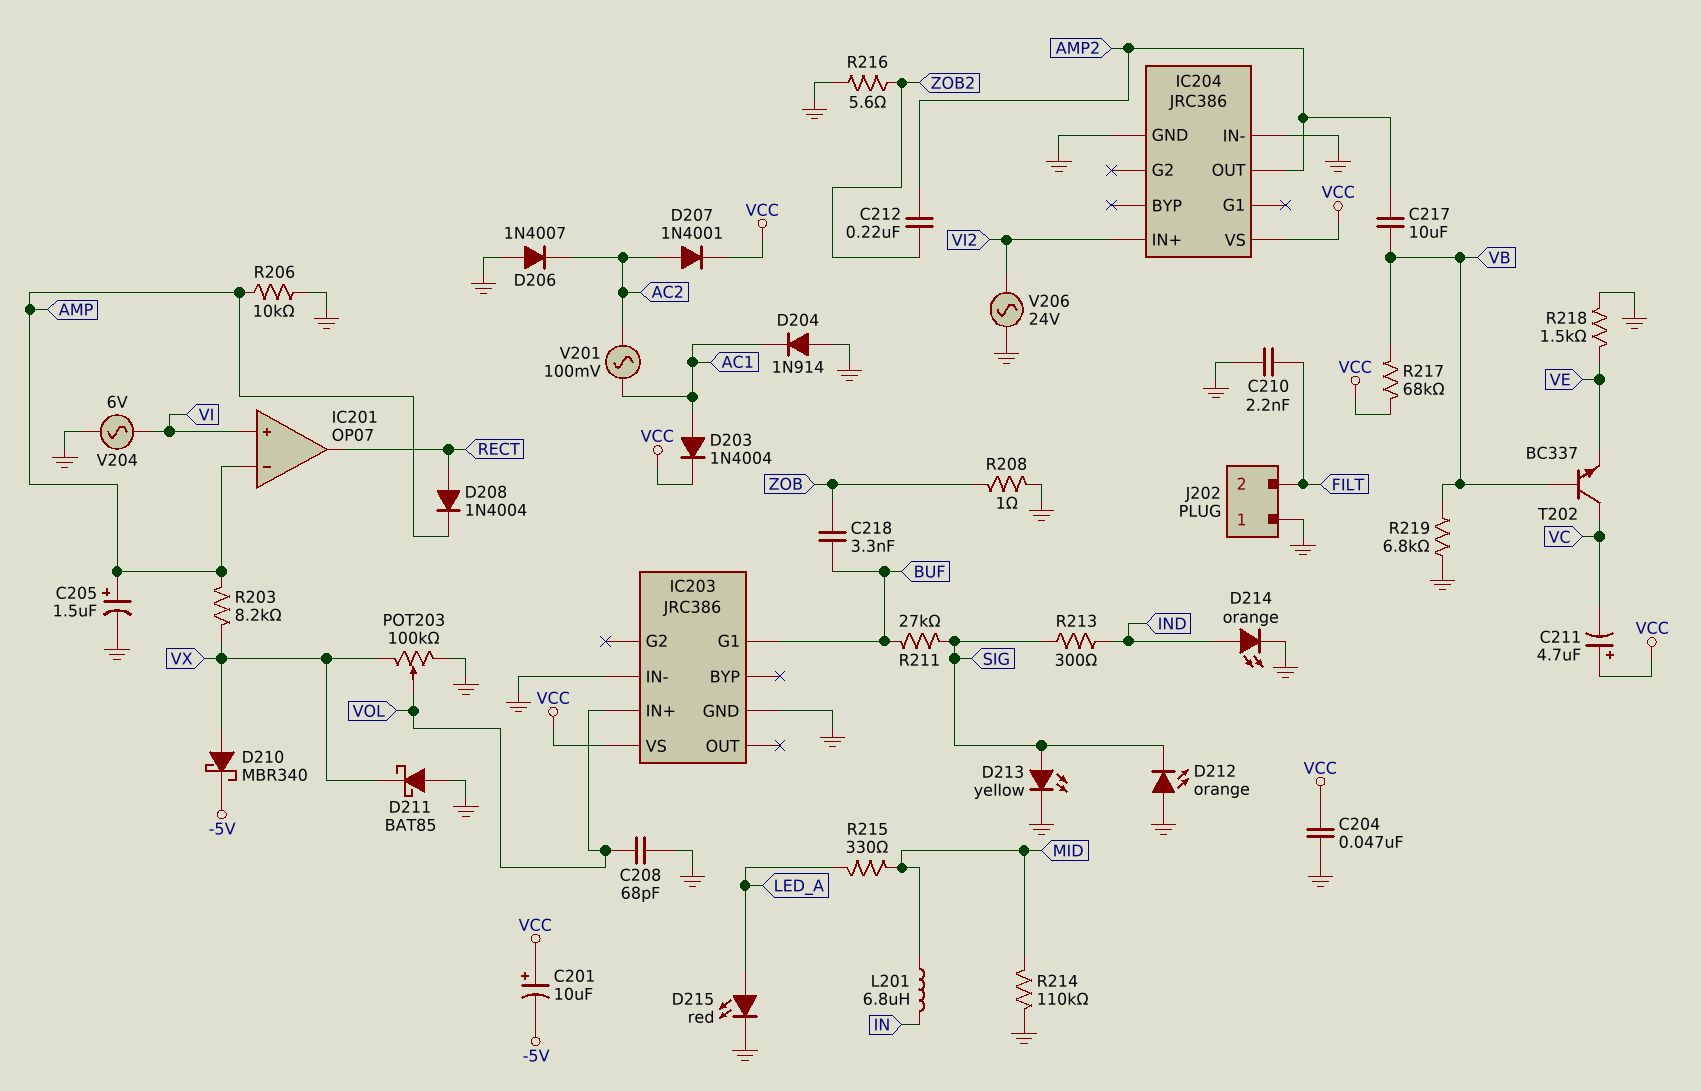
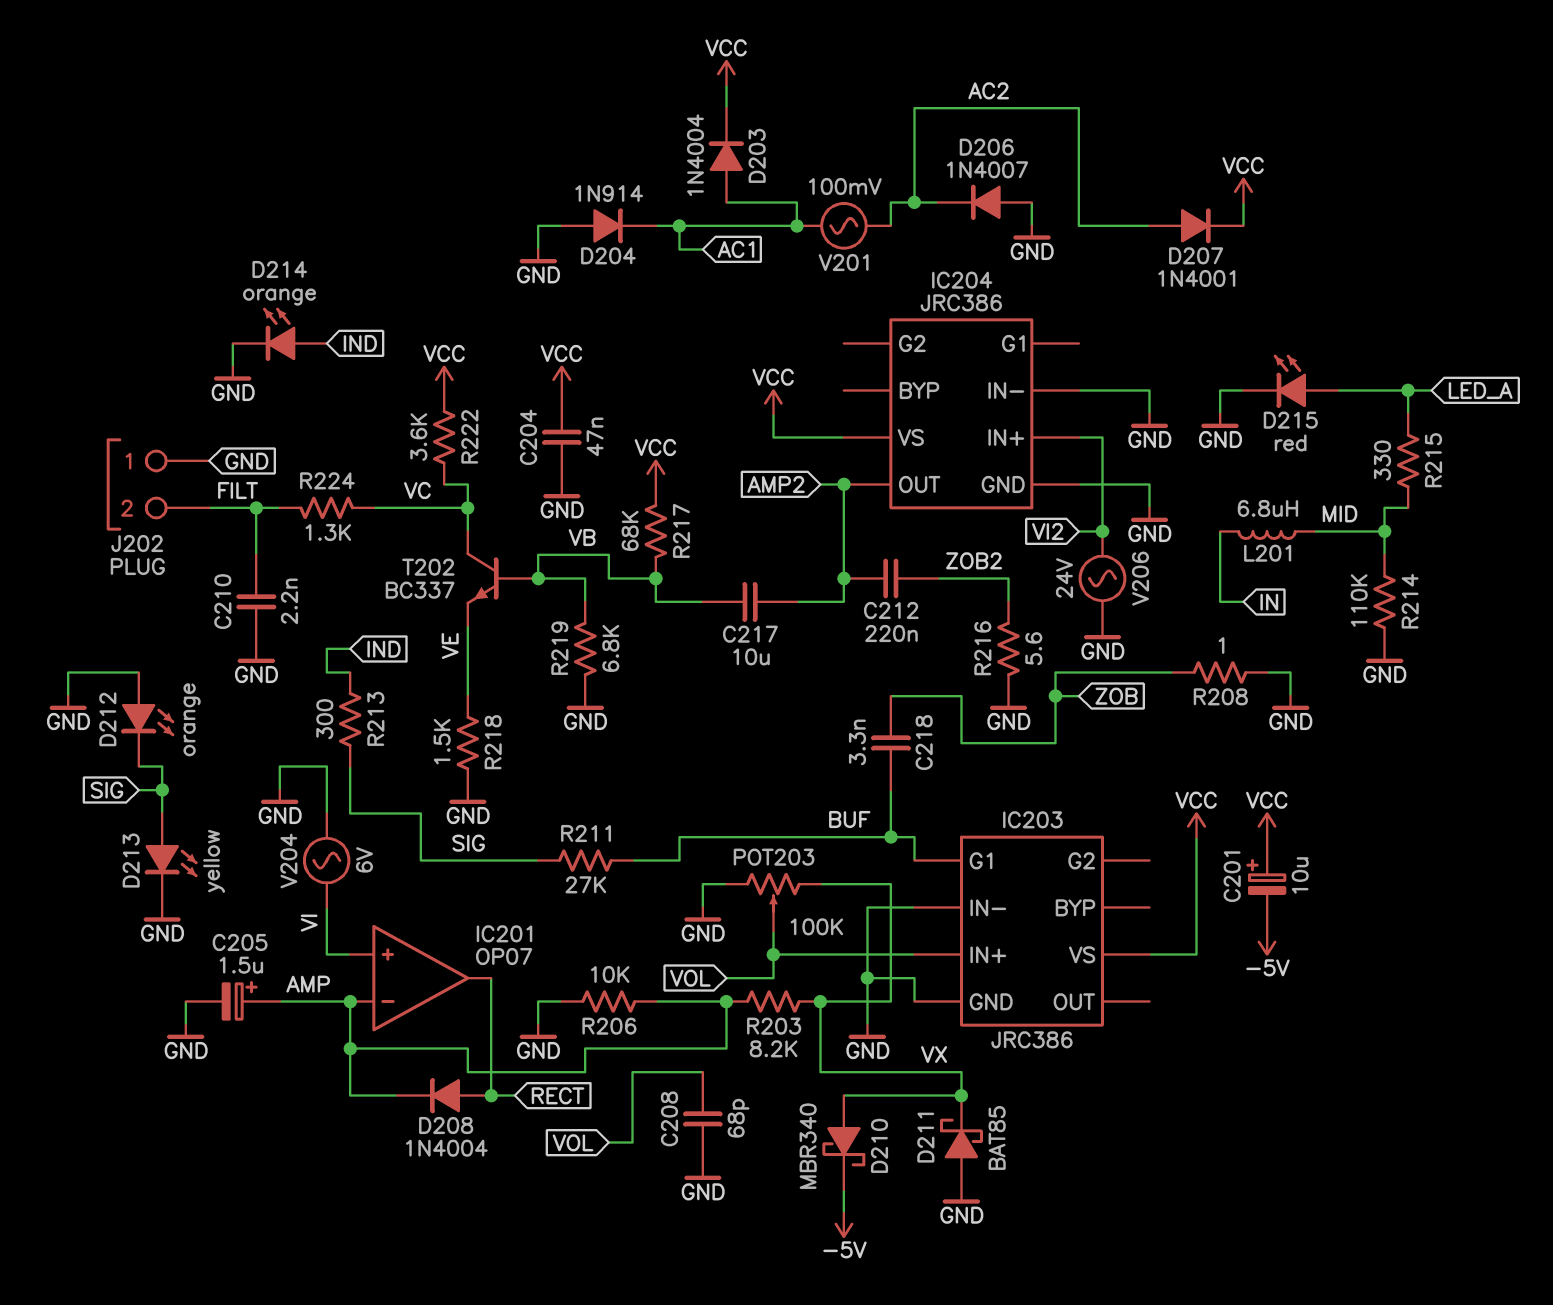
C211: 4.7uF (plus VCC, minus VC) -> none
R222: none -> 3.6k (VC, VCC)
R224: none -> 1.3k (FILT, VC)

